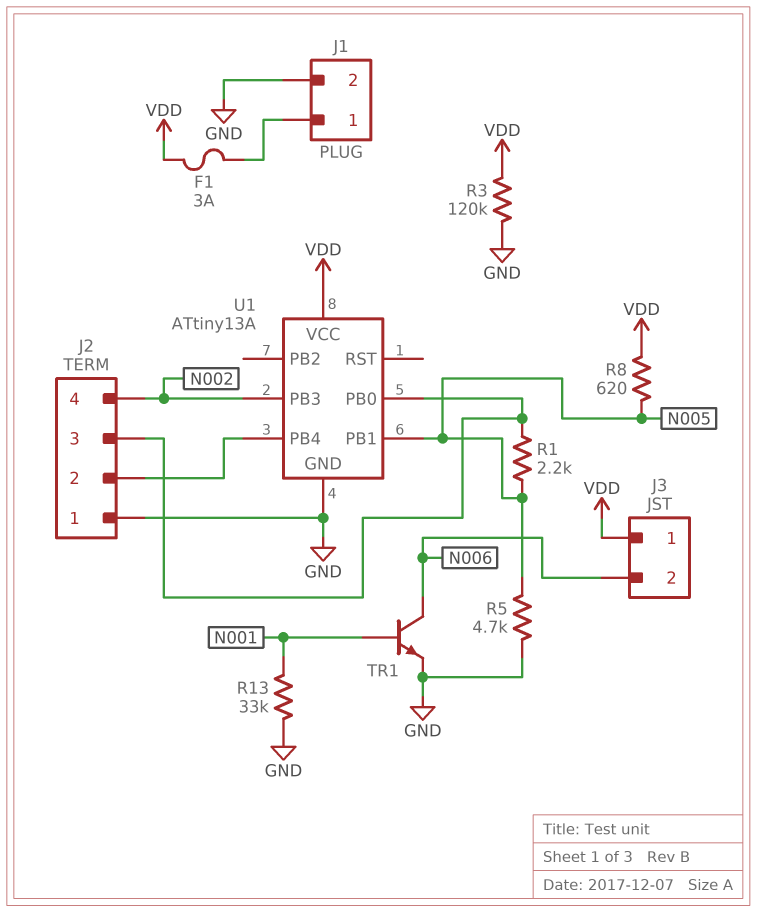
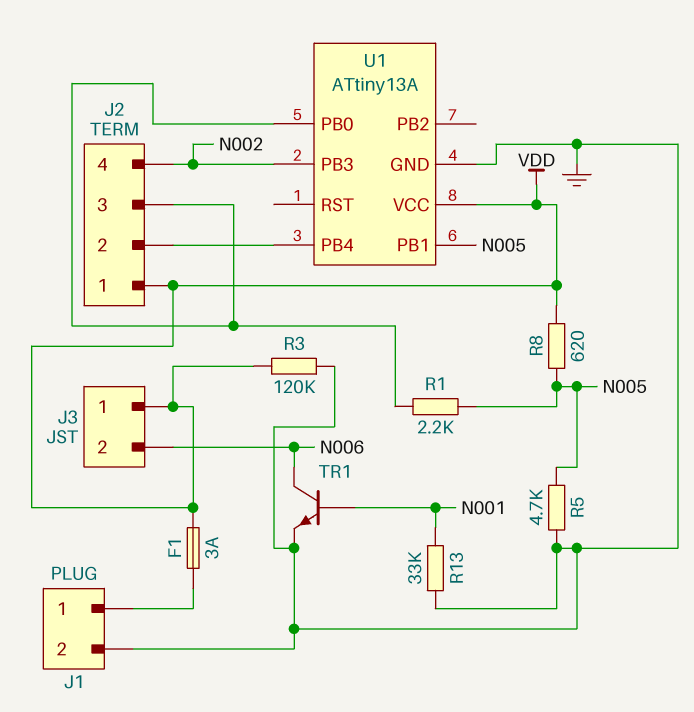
J2 pin 1: GND -> VDD

